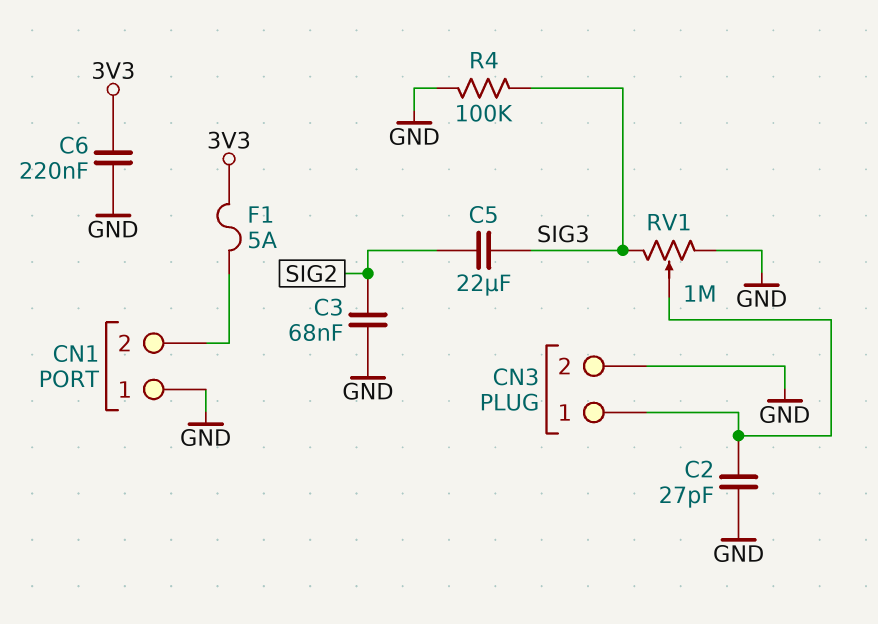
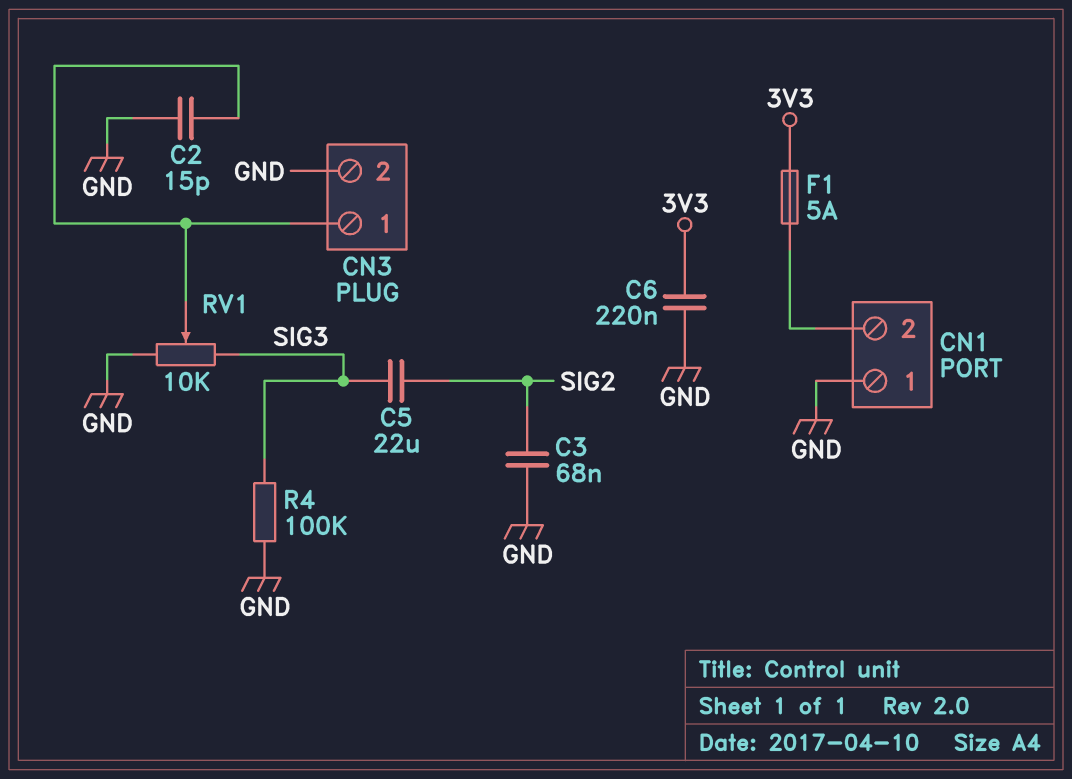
C2: 27pF (CN3/1, GND) -> 15pF (CN3/1, GND)
RV1: 1M (GND, SIG3, wiper CN3/1) -> 10k (GND, SIG3, wiper CN3/1)

